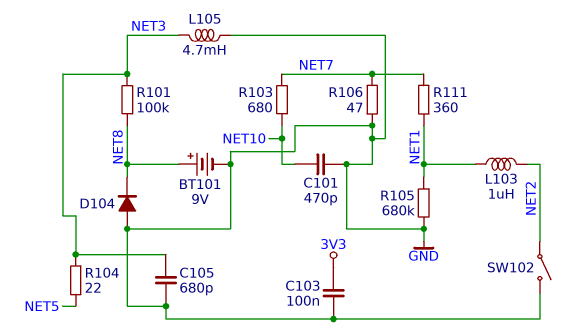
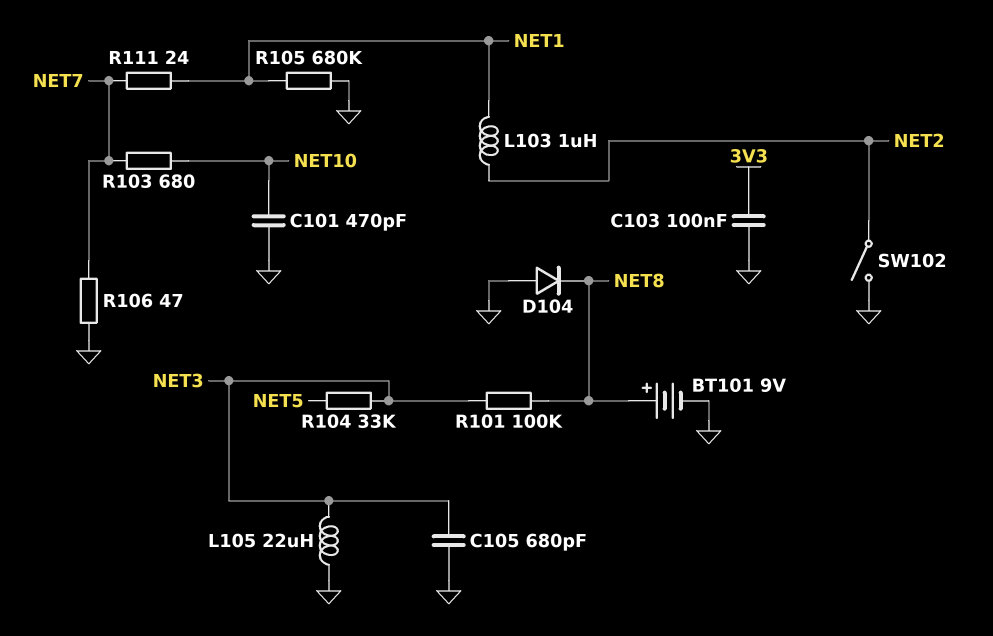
L105: 4.7mH (GND, NET3) -> 22uH (GND, NET3)
R104: 22 (NET3, NET5) -> 33k (NET3, NET5)
R111: 360 (NET1, NET7) -> 24 (NET1, NET7)

